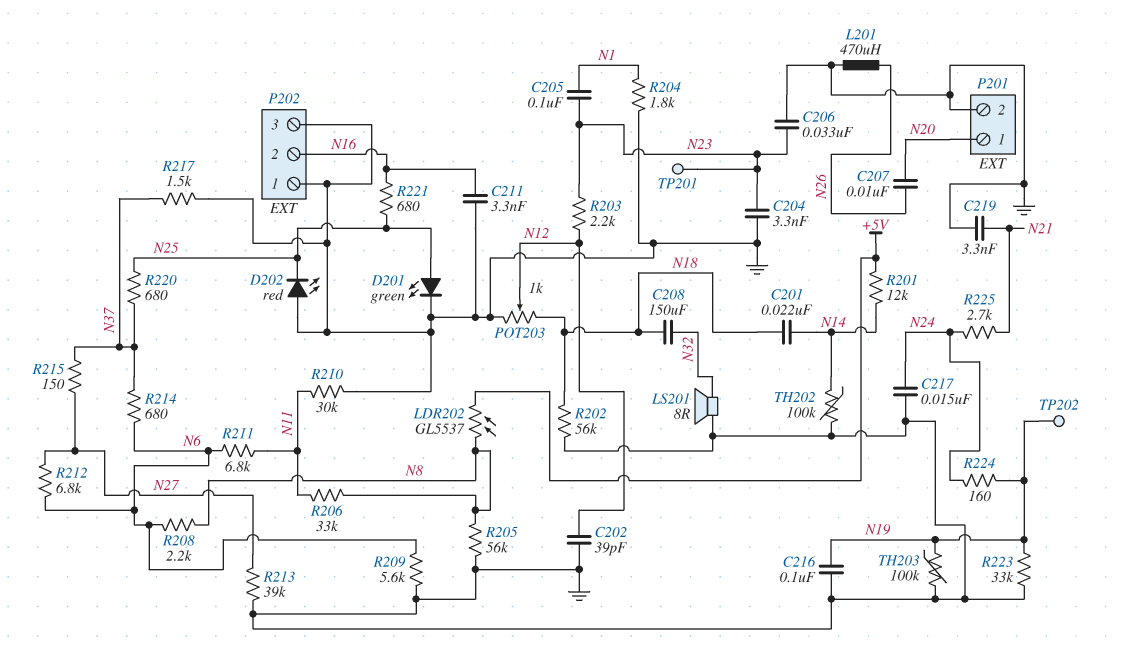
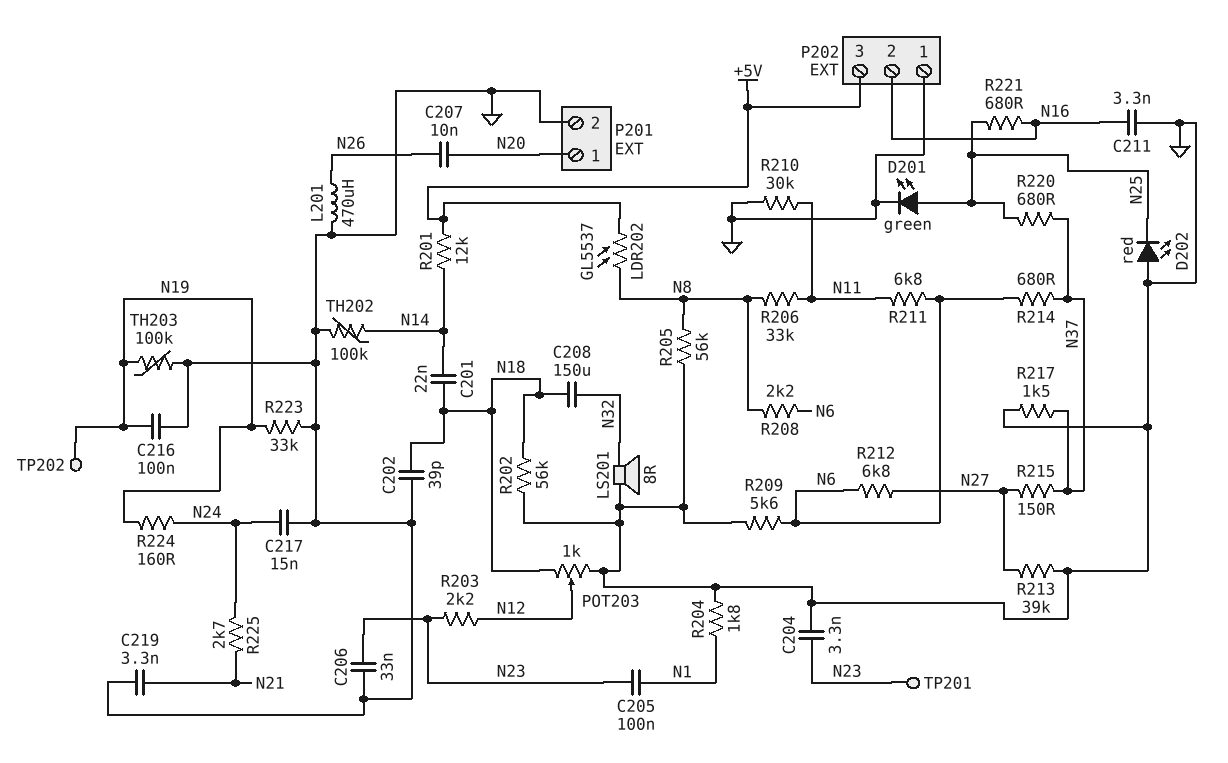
C202: 39pF (GND, N12) -> 39pF (GND, N18)
P202 pin 3: GND -> +5V

